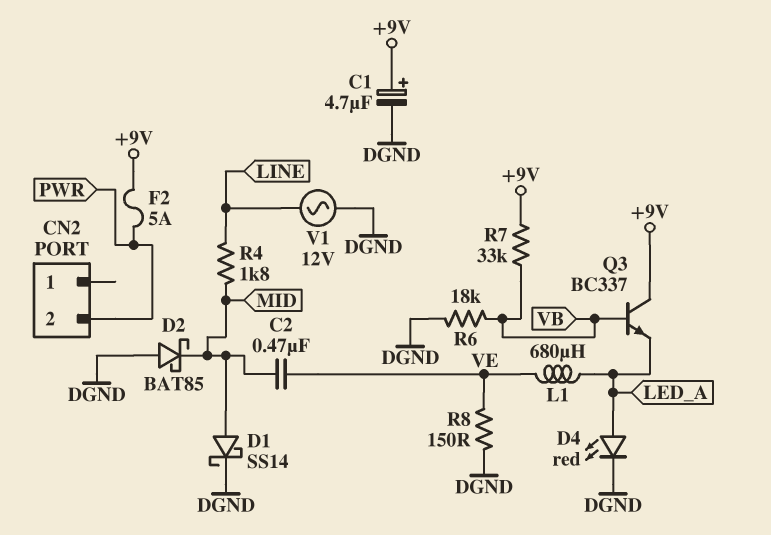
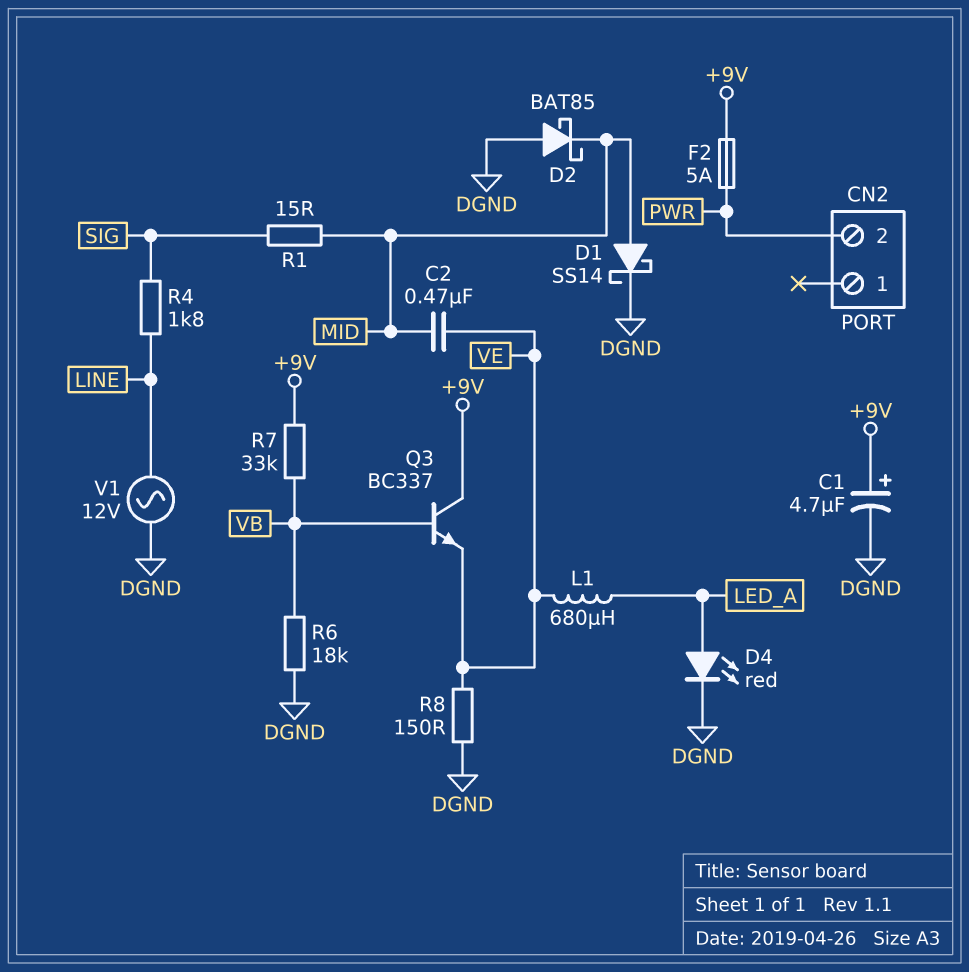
Q3: NPN BC337 (B VB, C +9V, E LED_A) -> NPN BC337 (B VB, C +9V, E VE)
R1: none -> 15 (MID, SIG)
R4: 1.8k (LINE, MID) -> 1.8k (LINE, SIG)

